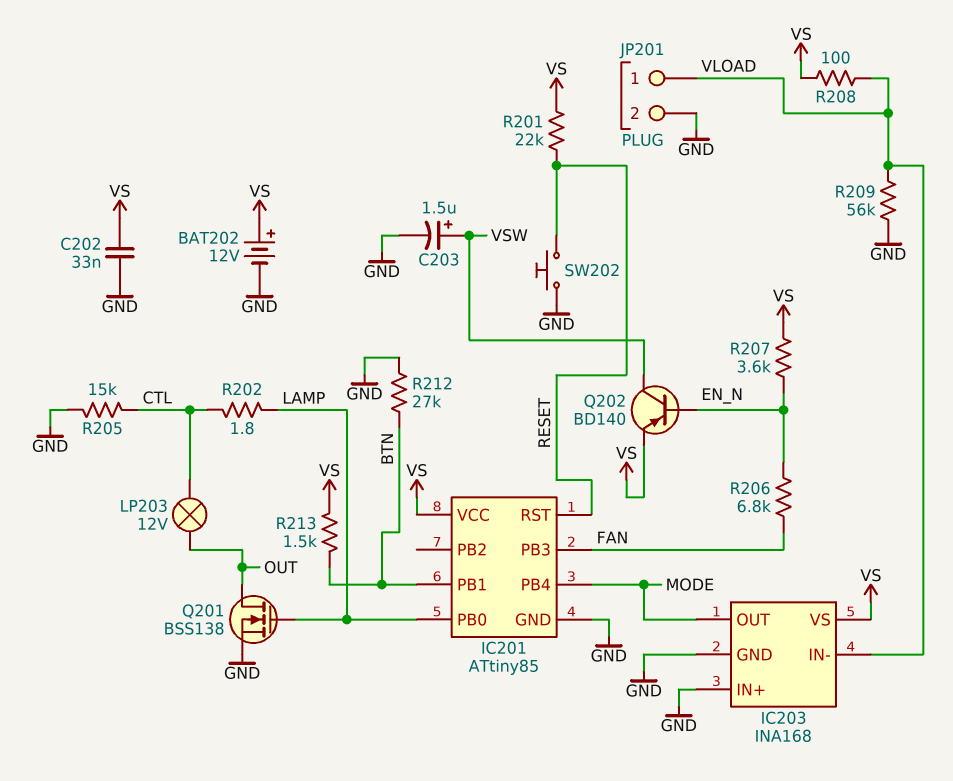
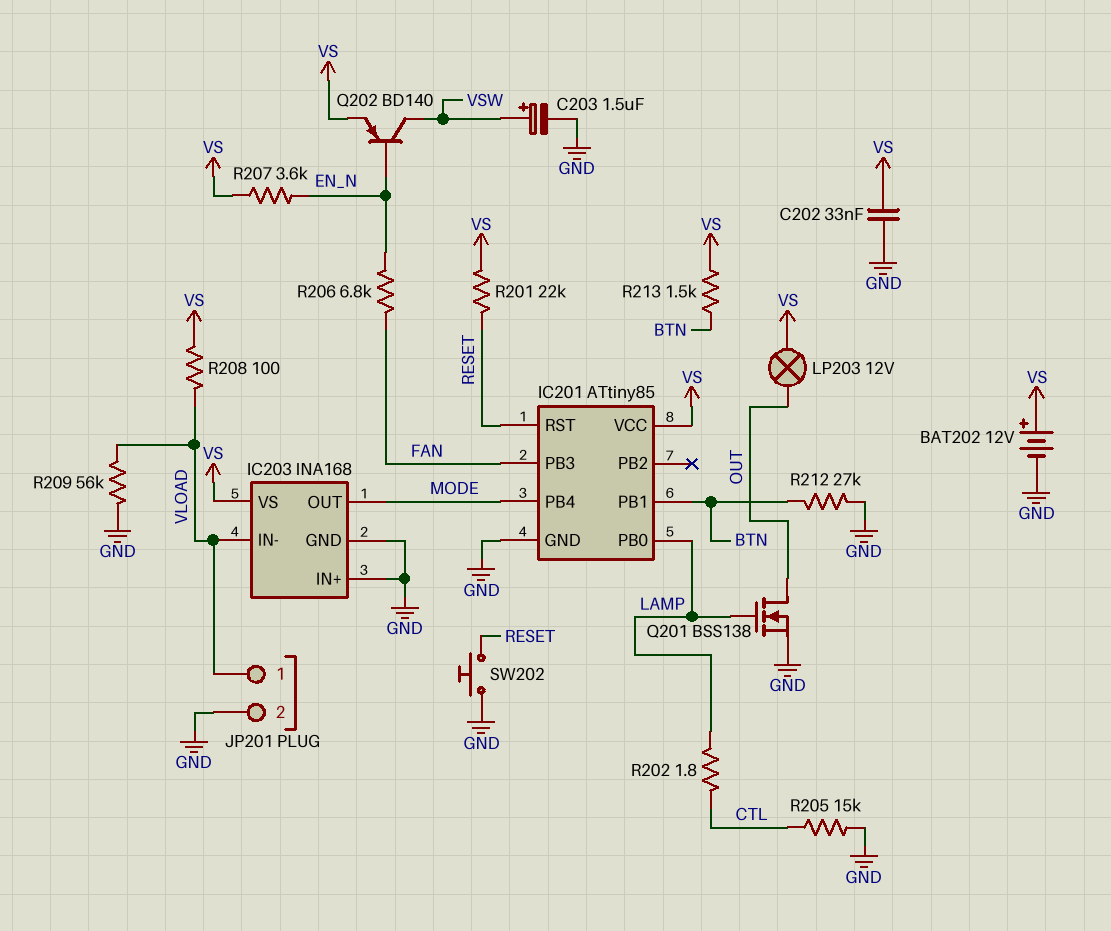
LP203: lamp 12V (CTL, OUT) -> lamp 12V (OUT, VS)

